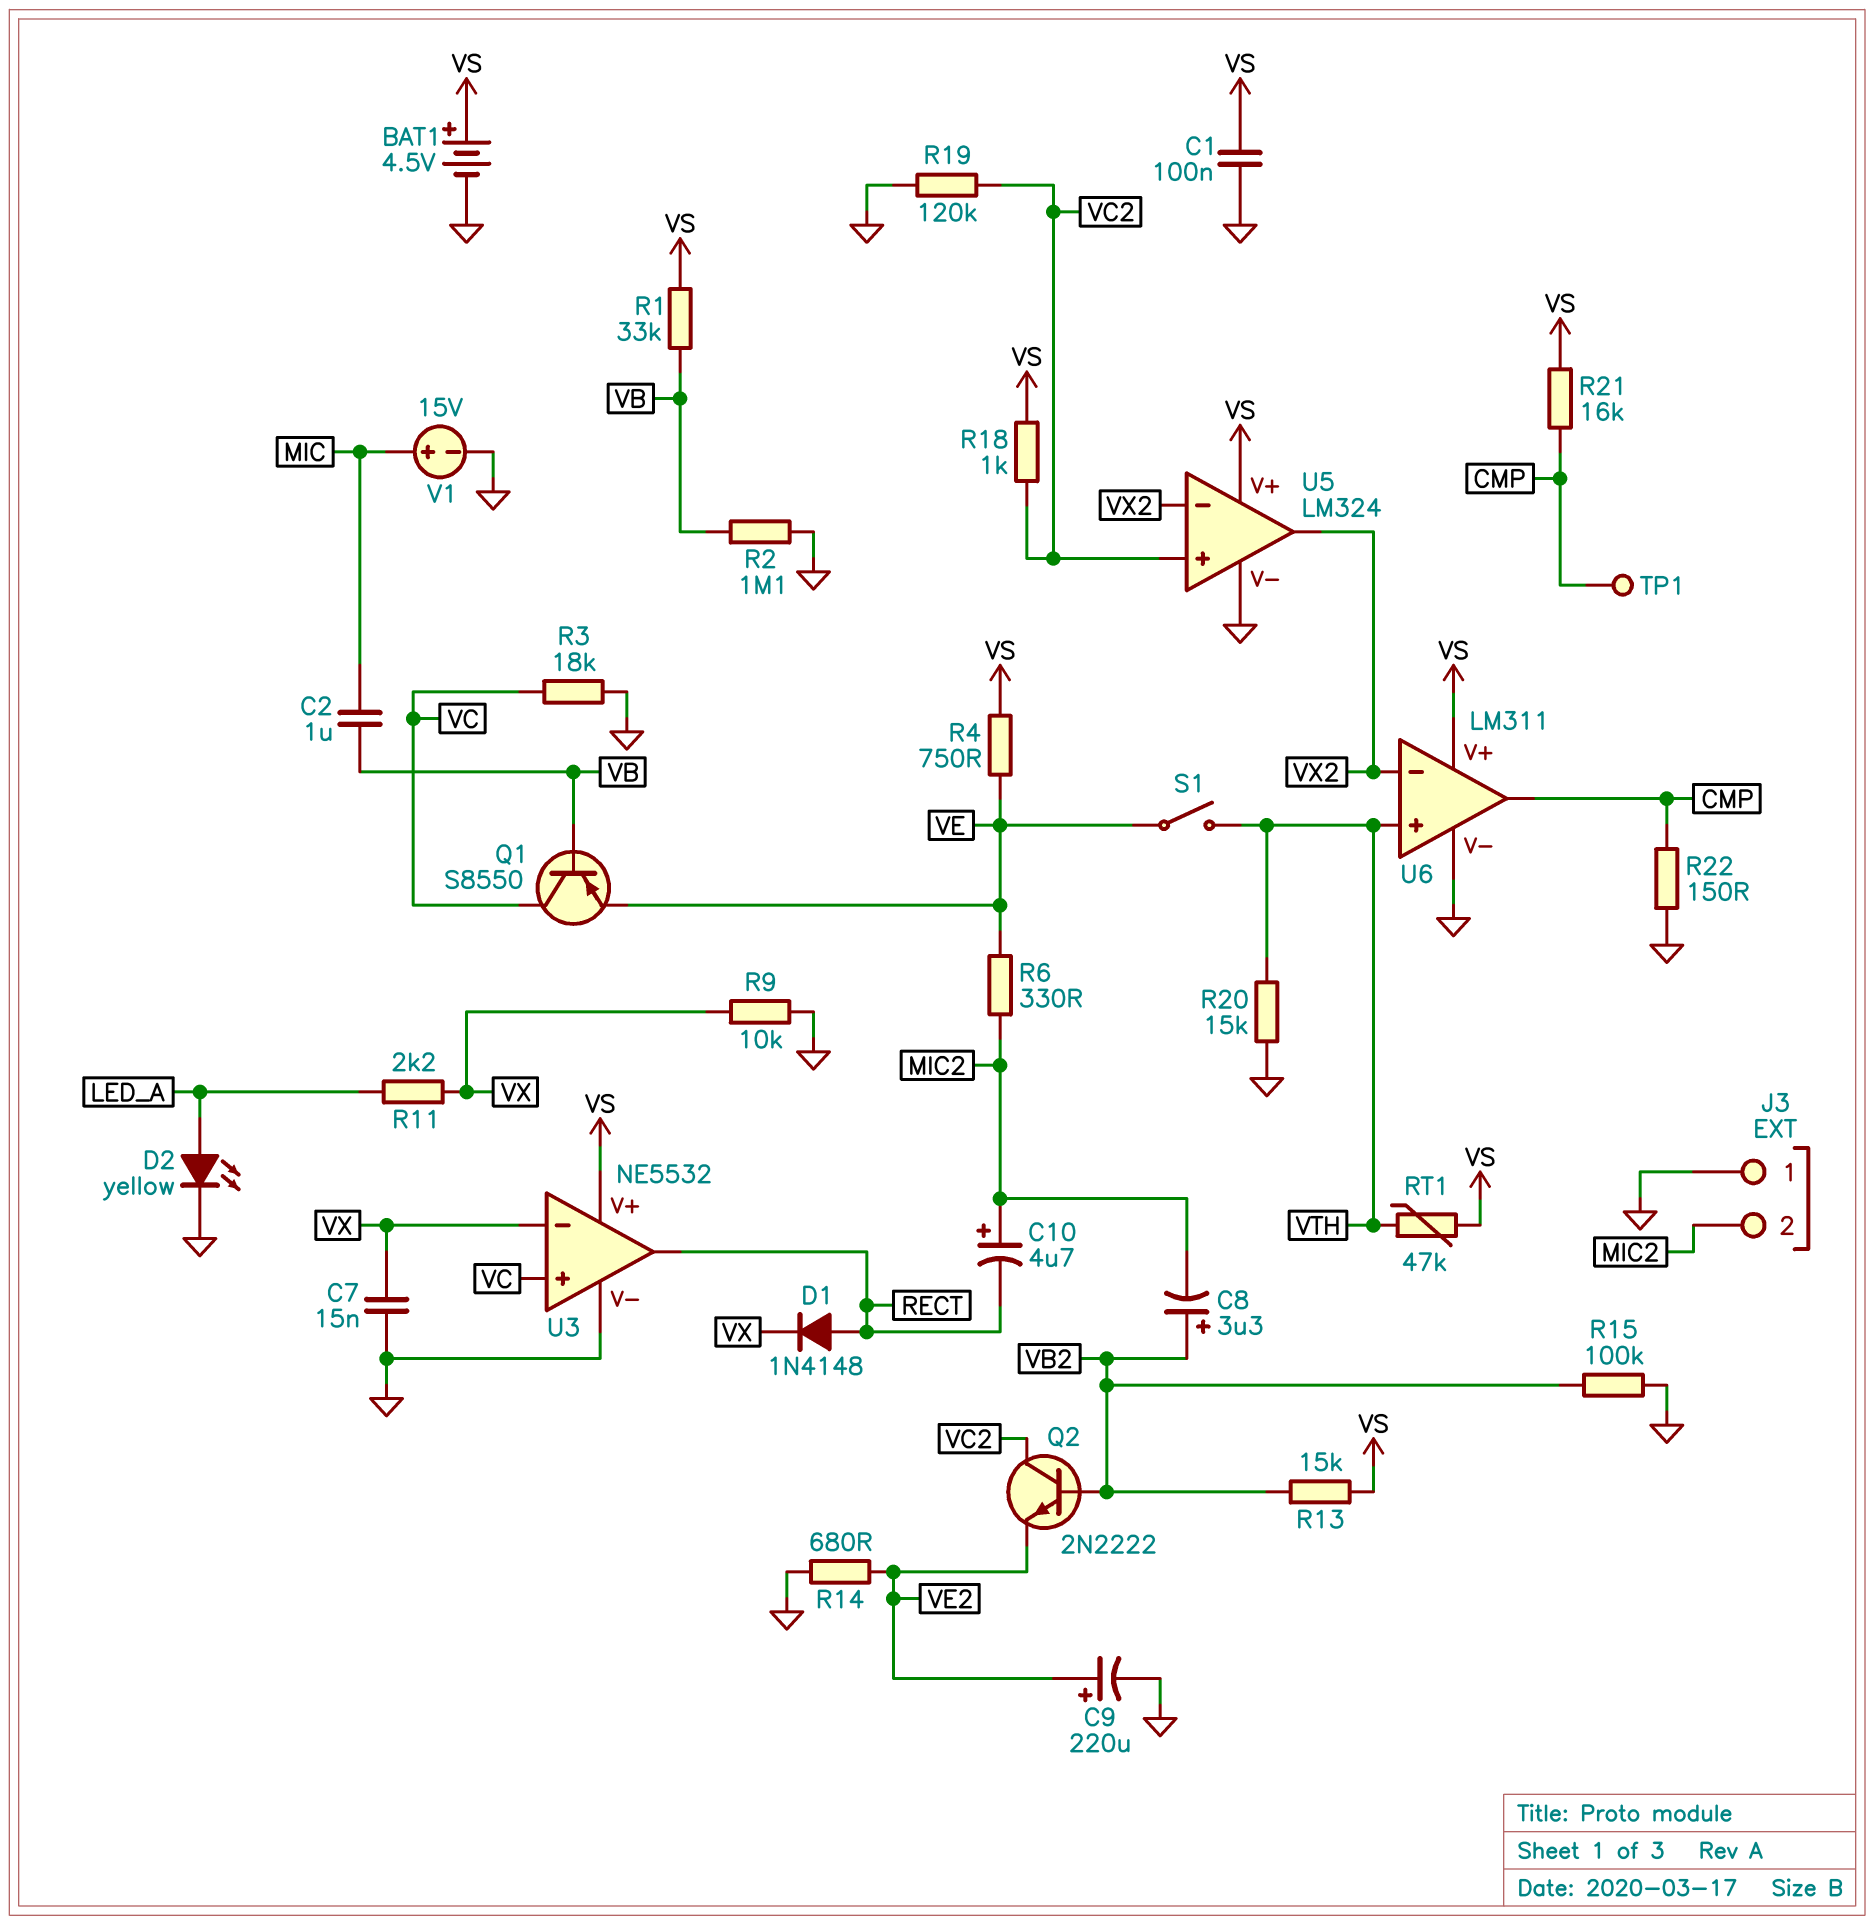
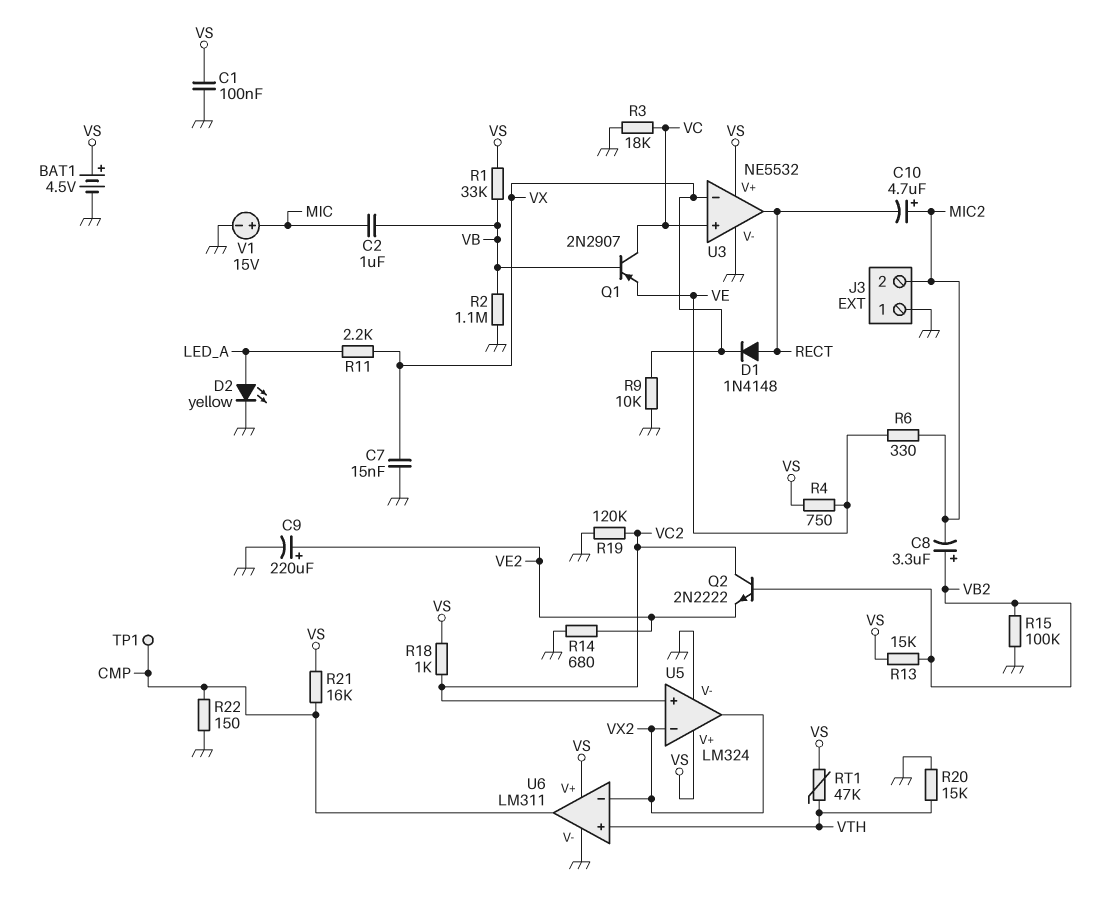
Q1: PNP S8550 (B VB, C VC, E VE) -> PNP 2N2907 (B VB, C VC, E VE)
S1: switch (VE, VTH) -> none

